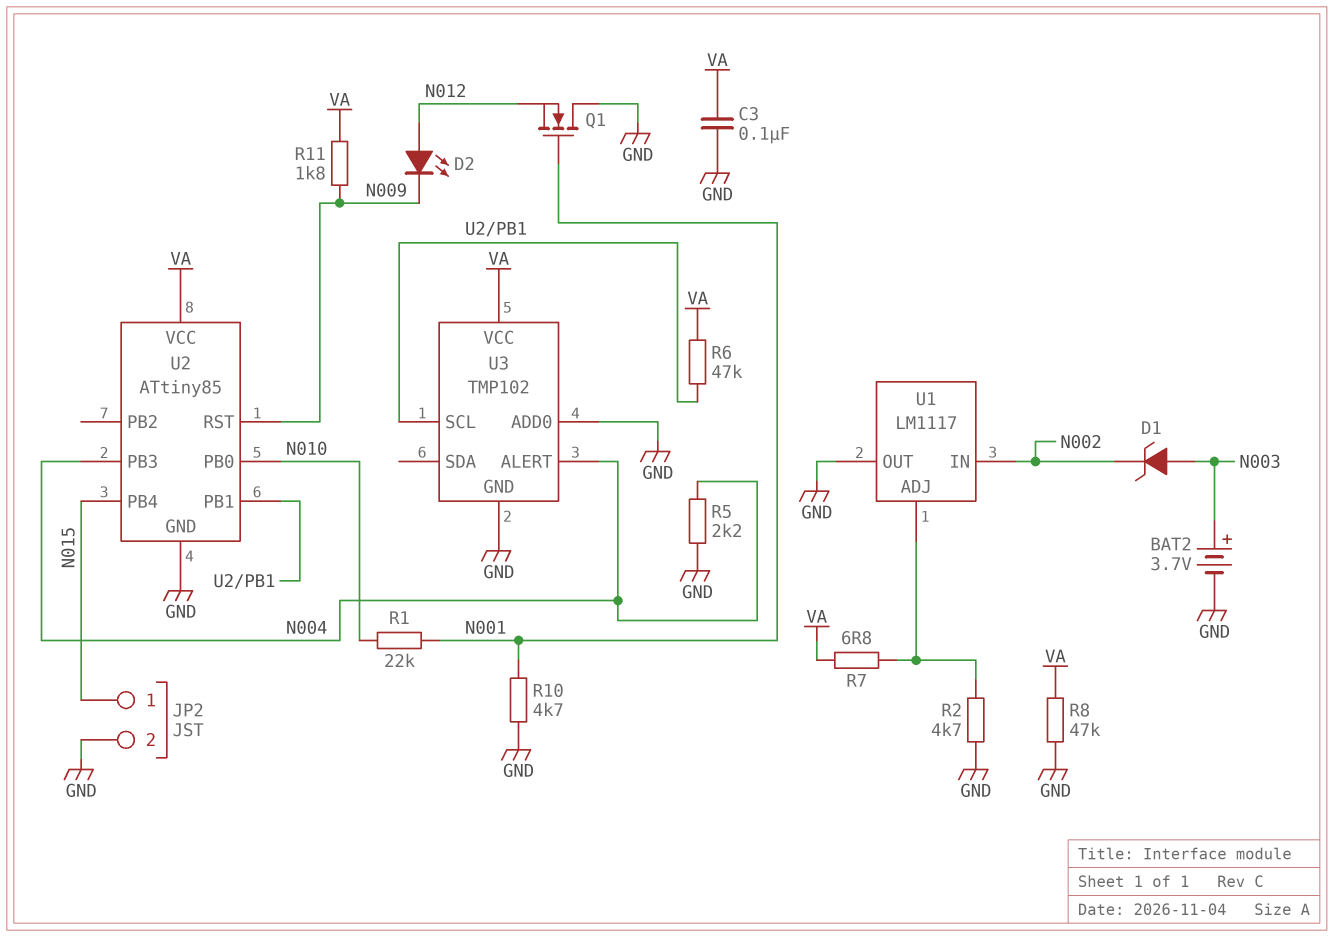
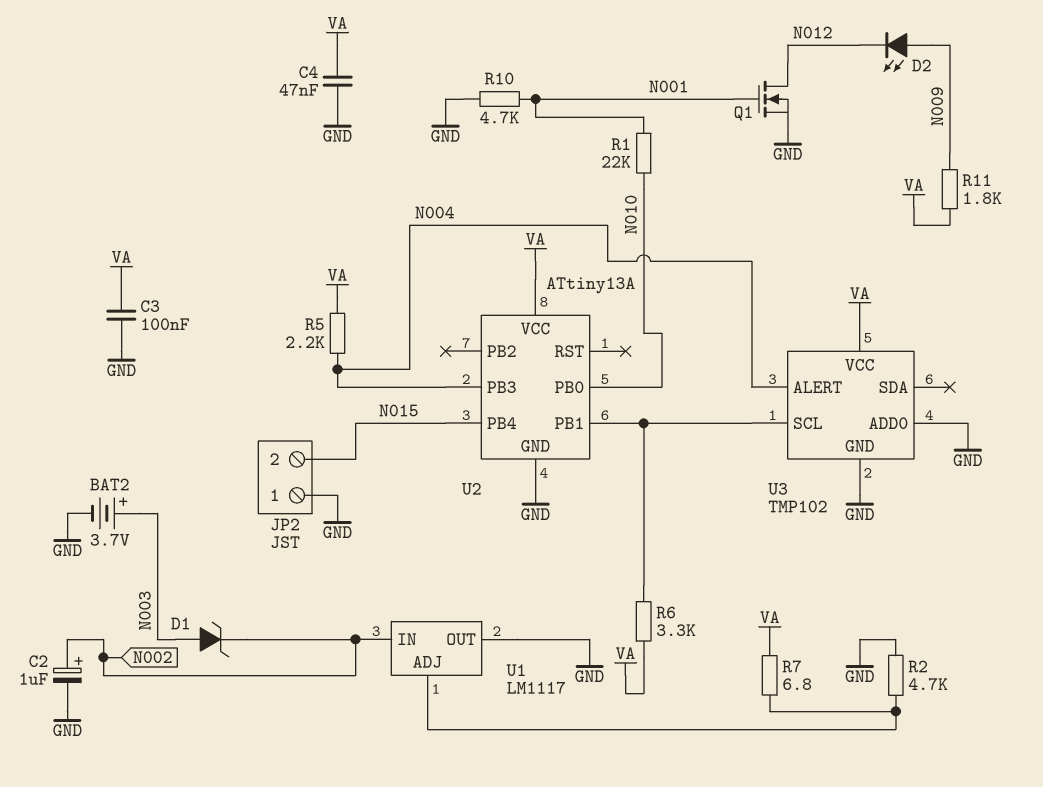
C2: none -> 1uF (plus N002, minus GND)
C4: none -> 47nF (GND, VA)
D2: LED (A N012, K N009) -> LED (A N009, K N012)
JP2 pin 1: N015 -> GND
JP2 pin 2: GND -> N015
Q1: NMOS (G N001, D GND, S N012) -> NMOS (G N001, D N012, S GND)
R5: 2.2k (GND, N004) -> 2.2k (N004, VA)
R6: 47k (U2/PB1, VA) -> 3.3k (U2/PB1, VA)
R8: 47k (GND, VA) -> none
U2: ATtiny85 -> ATtiny13A
U2 pin RST: N009 -> none

